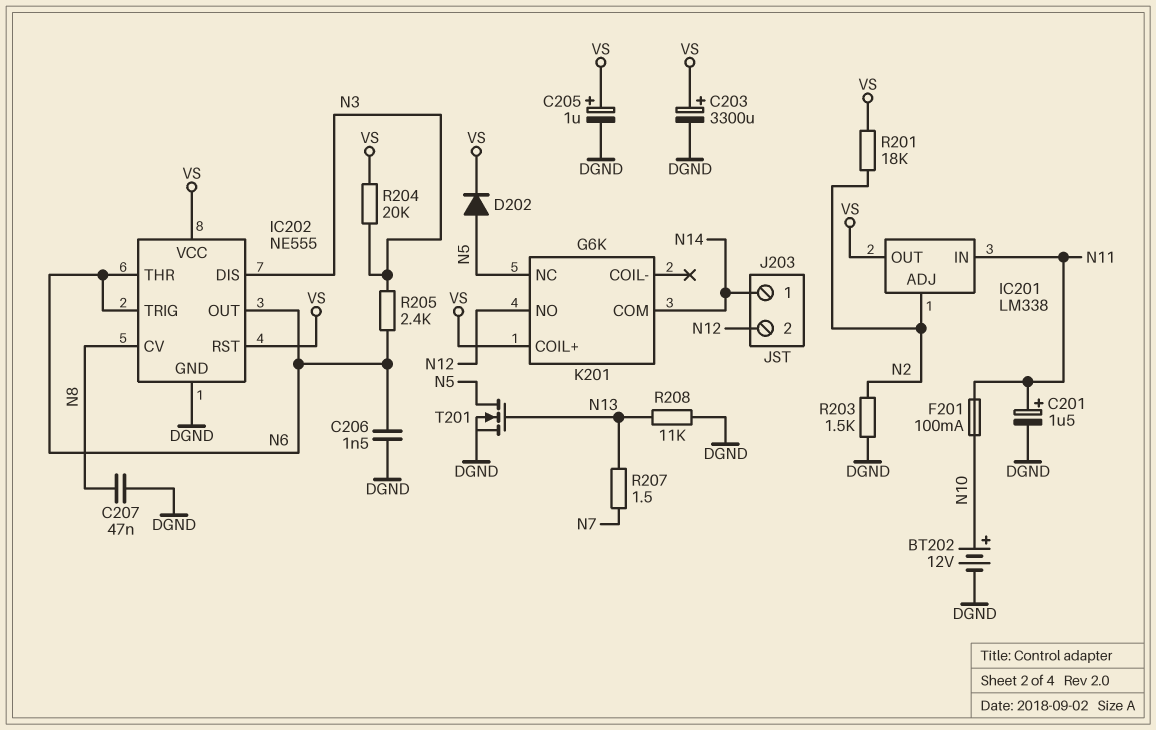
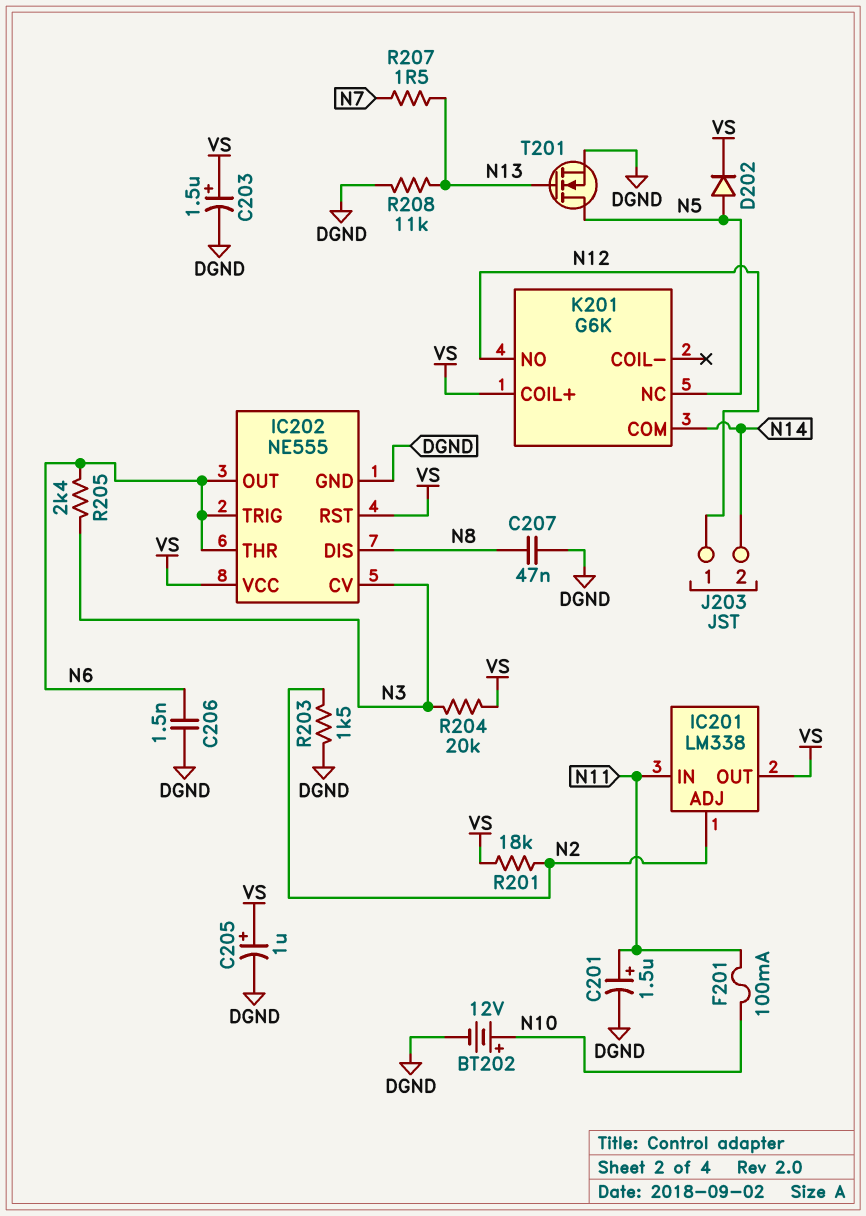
C203: 3300uF (plus VS, minus DGND) -> 1.5uF (plus VS, minus DGND)
IC202 pin CV: N8 -> N3
IC202 pin DIS: N3 -> N8
J203 pin 1: N14 -> N12
J203 pin 2: N12 -> N14

